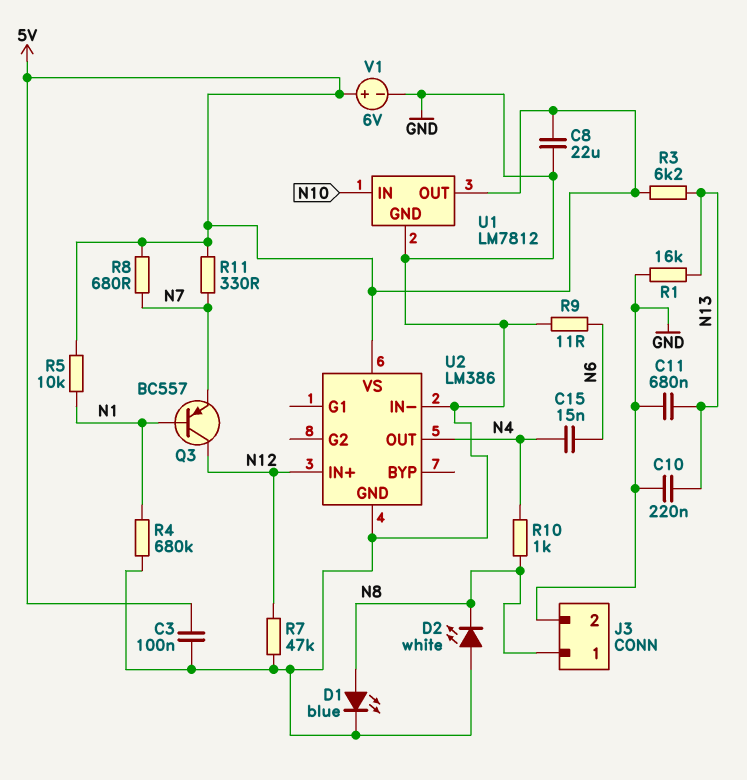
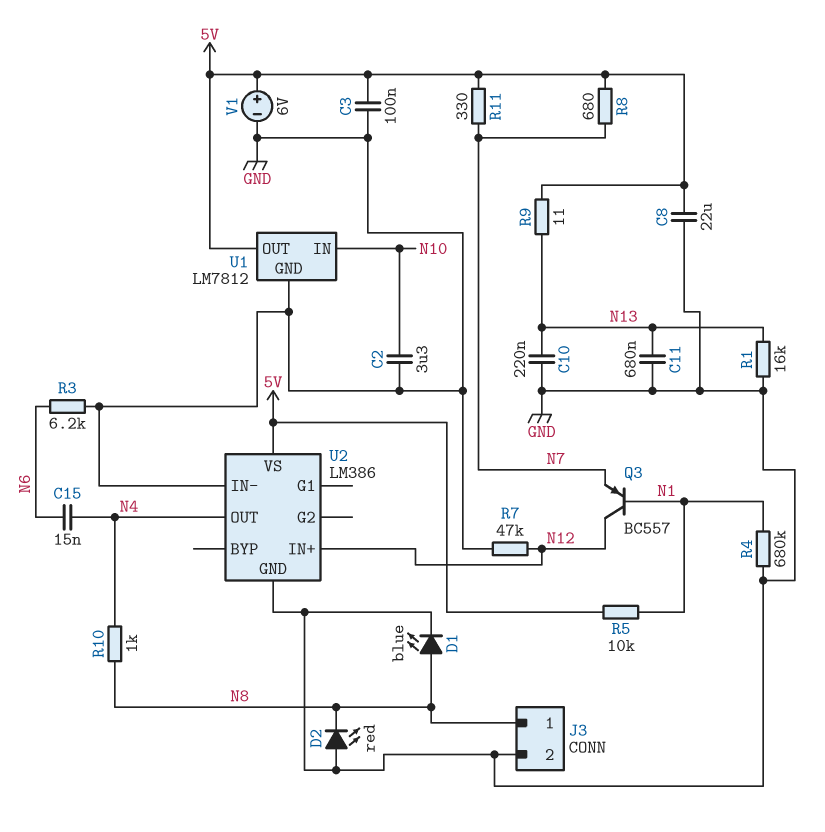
C2: none -> 3.3uF (GND, N10)
D2: LED white (A GND, K N8) -> LED red (A GND, K N8)
R3: 6.2k (5V, N13) -> 6.2k (GND, N6)
R9: 11 (GND, N6) -> 11 (5V, N13)

